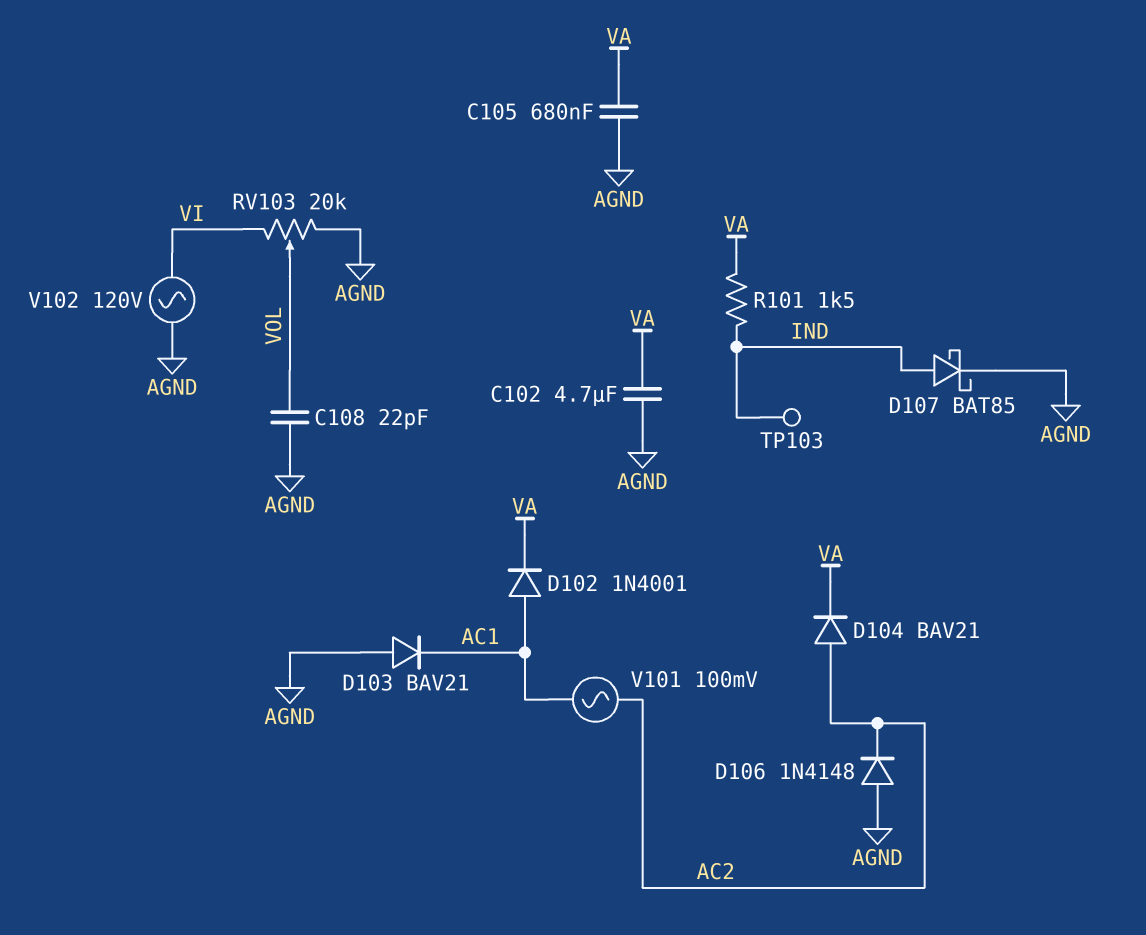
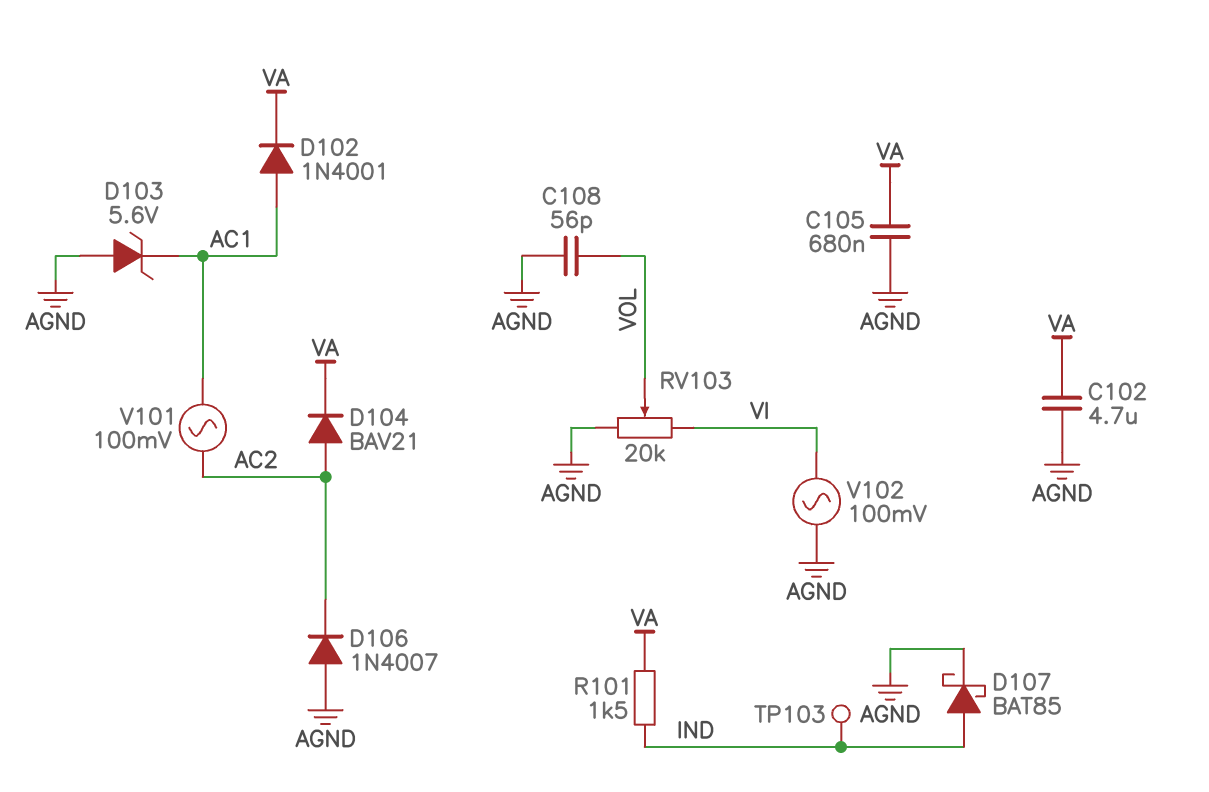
C108: 22pF (AGND, VOL) -> 56pF (AGND, VOL)
D103: diode BAV21 (A AGND, K AC1) -> zener 5.6V (A AGND, K AC1)
D106: diode 1N4148 (A AGND, K AC2) -> diode 1N4007 (A AGND, K AC2)
V102: AC 120V (AGND, VI) -> AC 100mV (AGND, VI)

